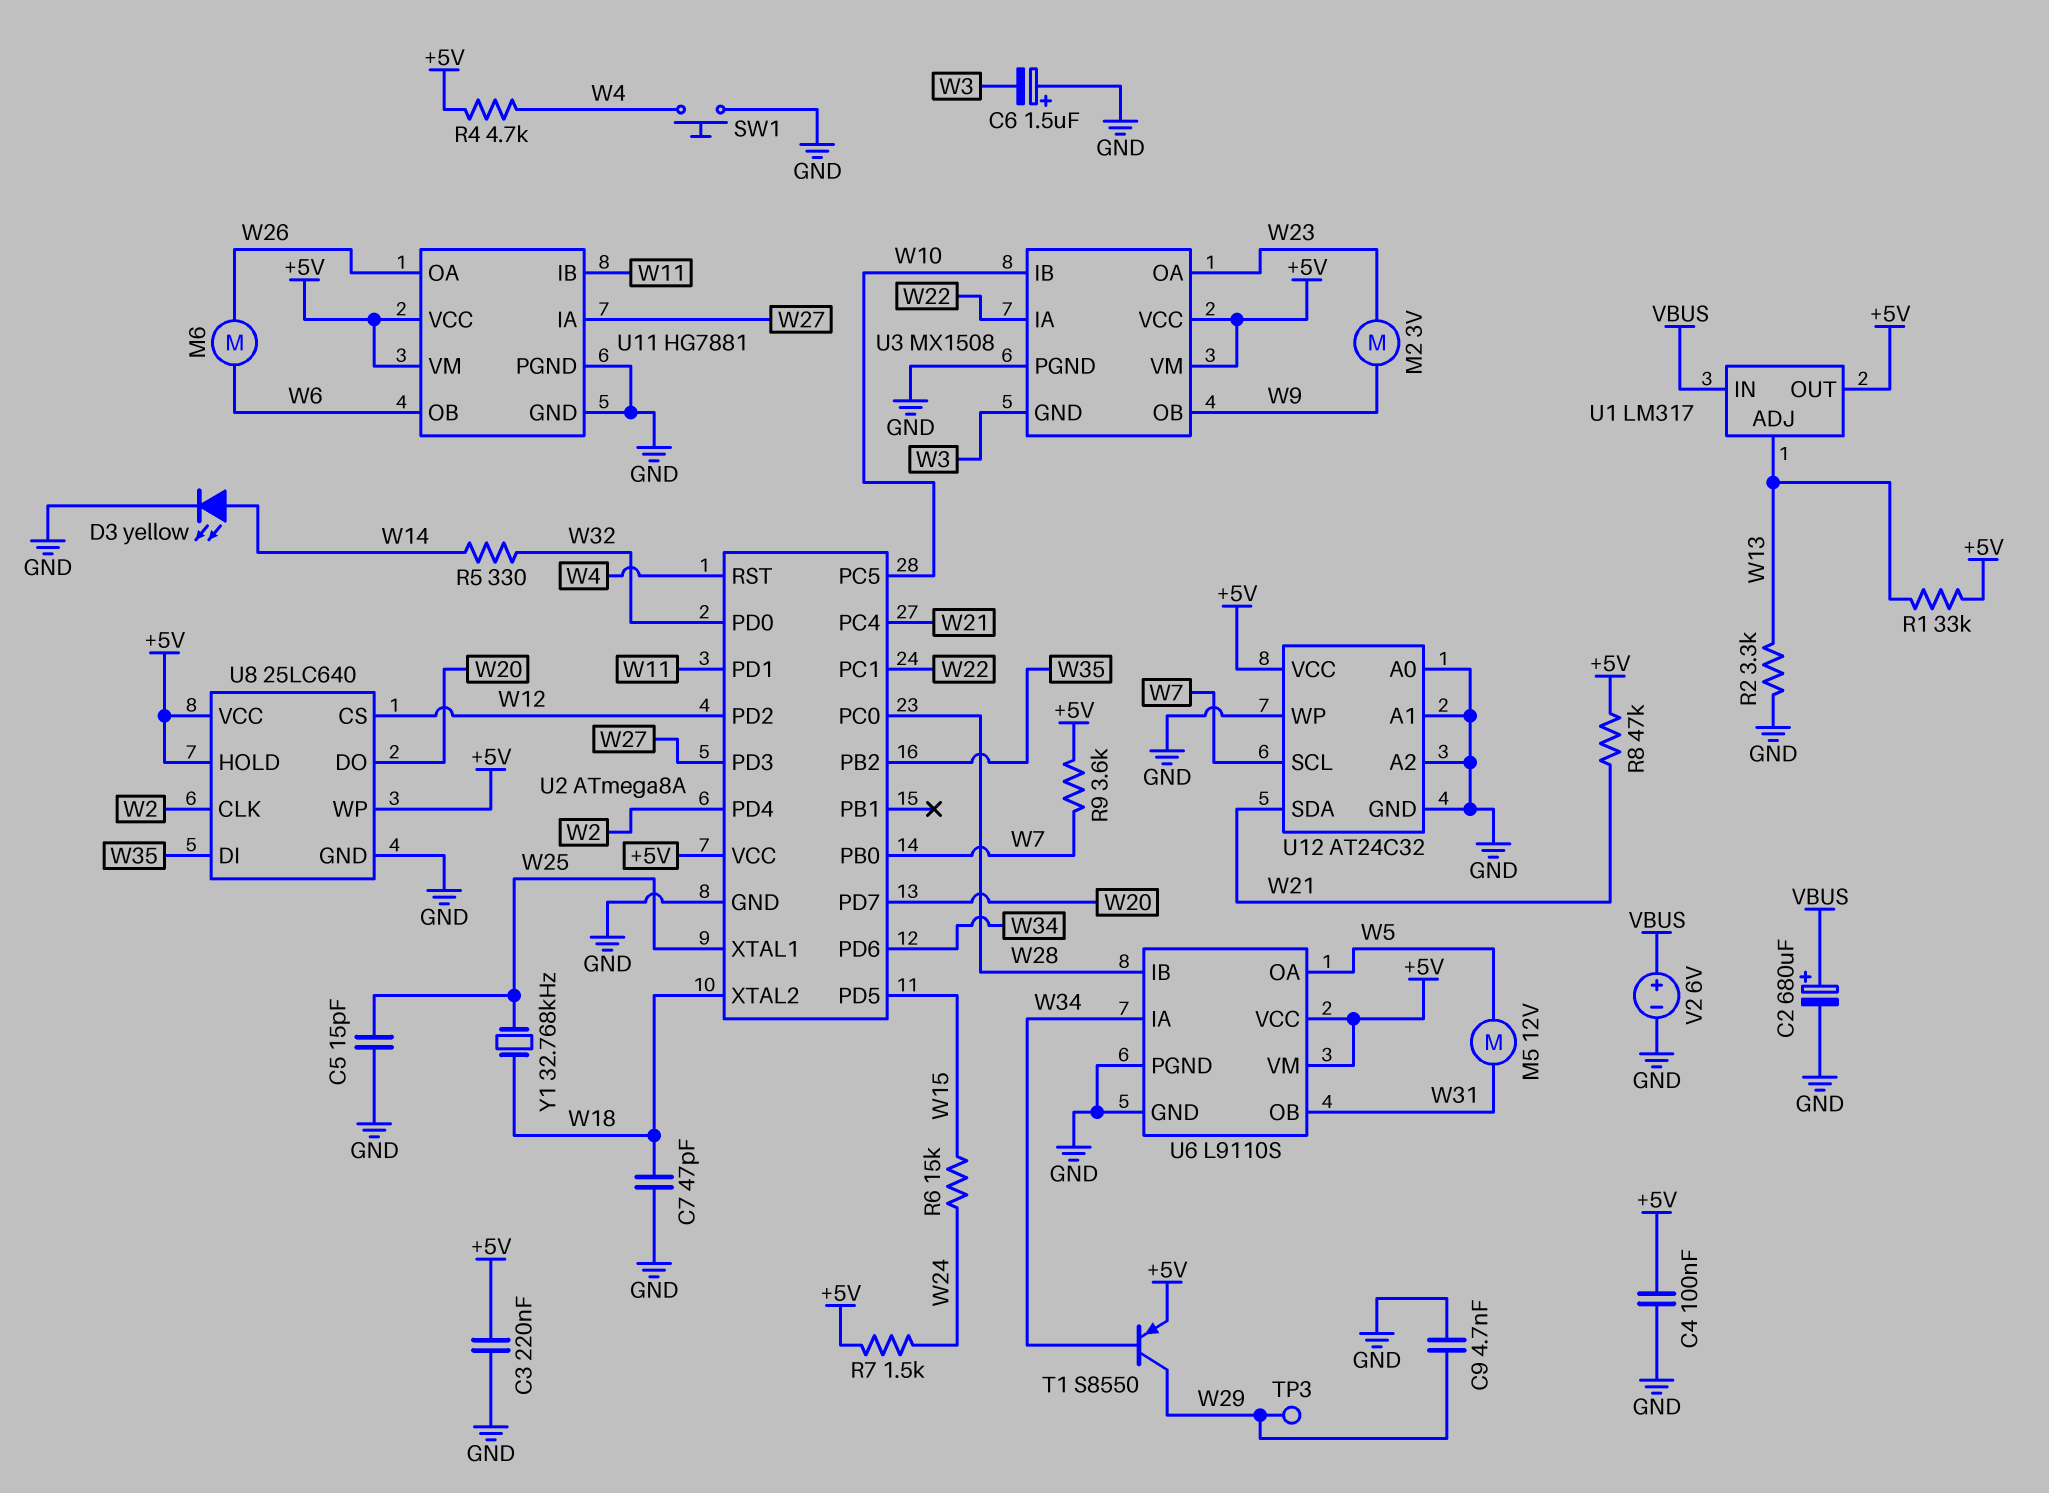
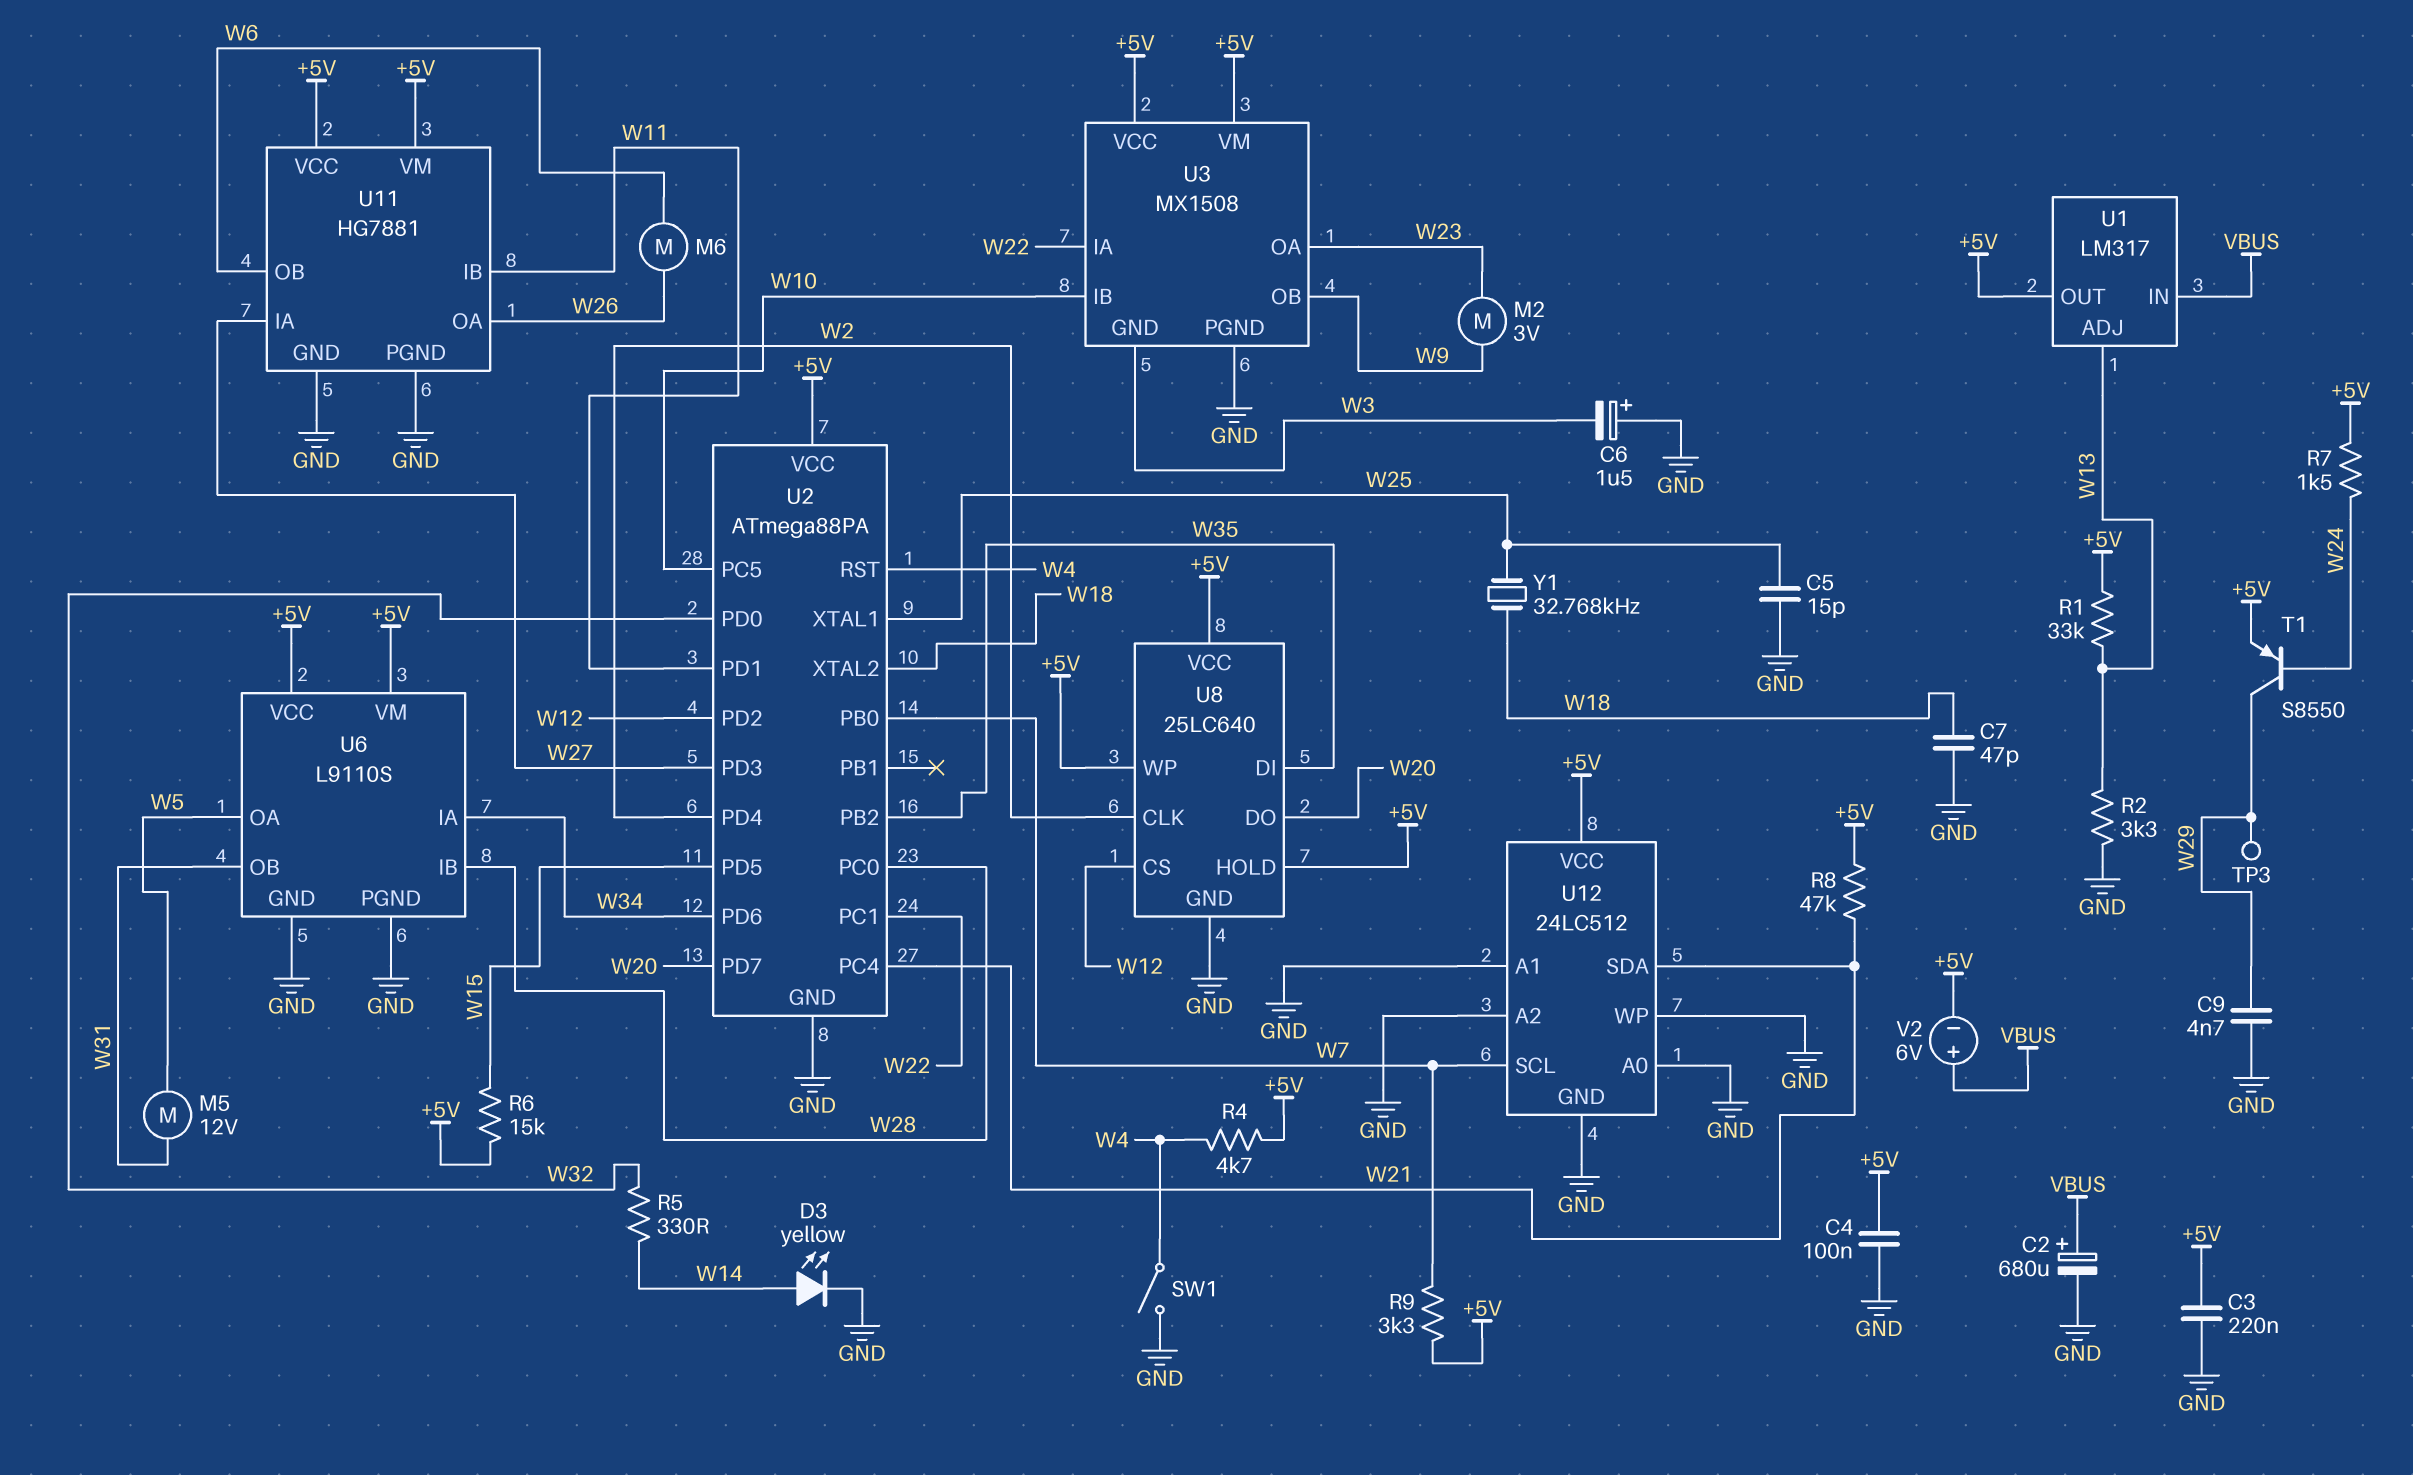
R6: 15k (W15, W24) -> 15k (+5V, W15)
R9: 3.6k (+5V, W7) -> 3.3k (+5V, W7)
SW1: button (GND, W4) -> switch (GND, W4)
T1: PNP S8550 (B W34, C W29, E +5V) -> PNP S8550 (B W24, C W29, E +5V)
U2: ATmega8A -> ATmega88PA
U12: AT24C32 -> 24LC512
V2: 6V (plus VBUS, minus GND) -> 6V (plus VBUS, minus +5V)

